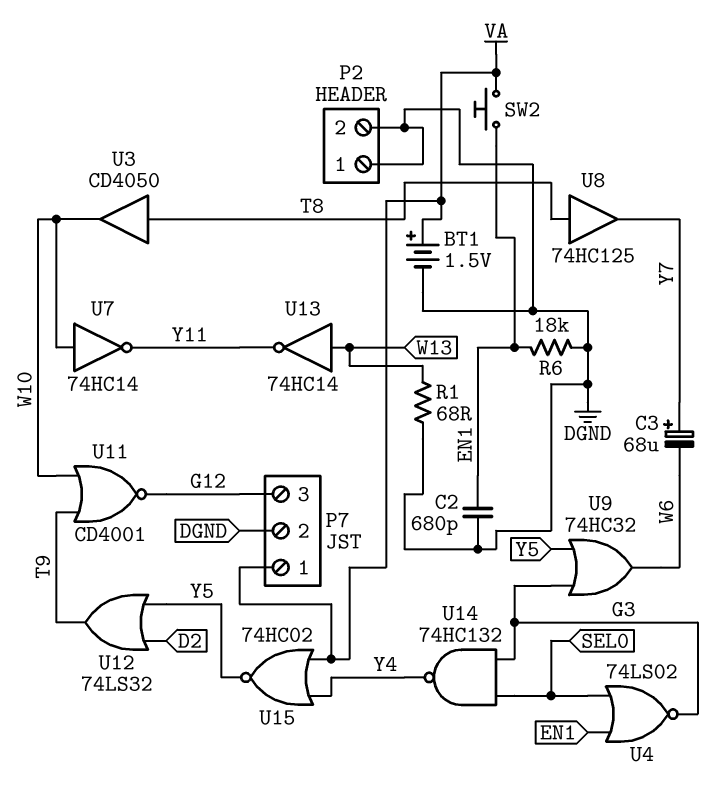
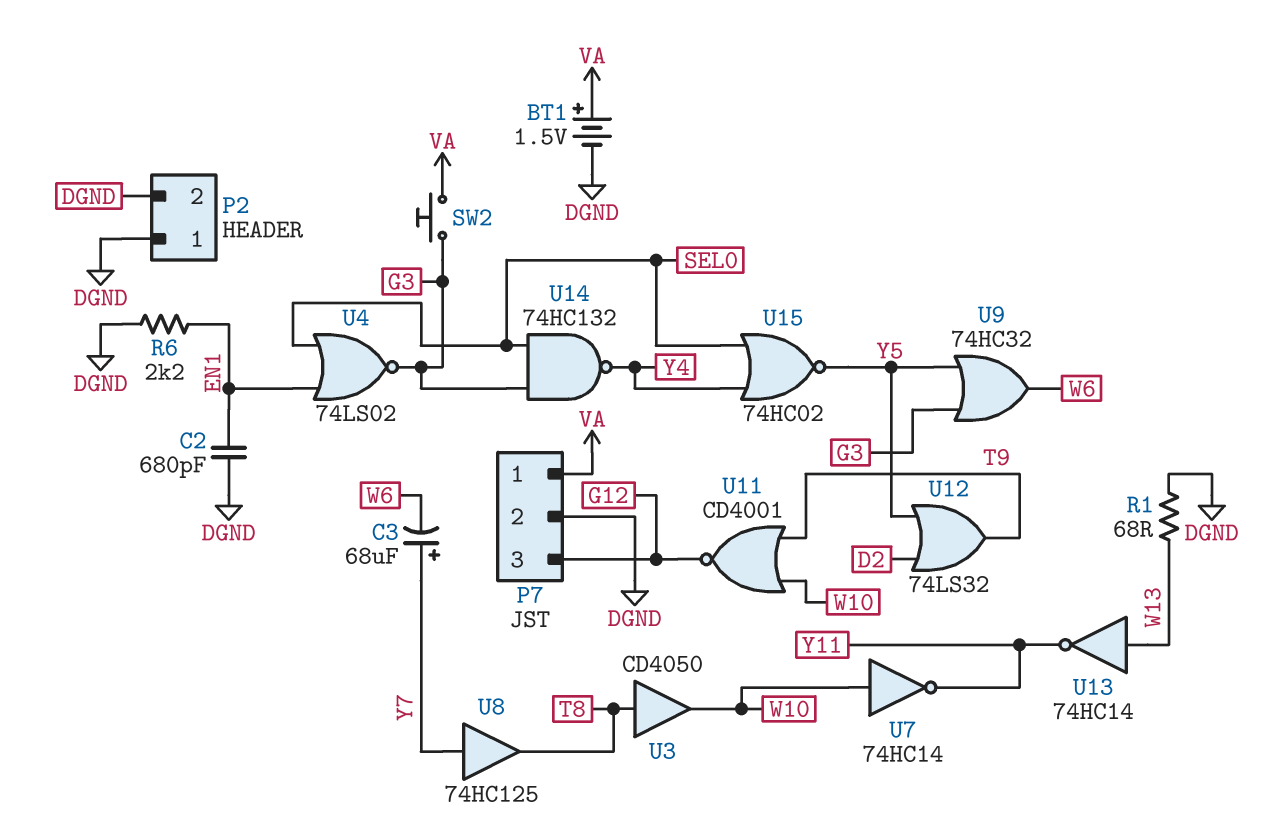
R6: 18k (DGND, EN1) -> 2.2k (DGND, EN1)
SW2: button (EN1, VA) -> button (G3, VA)
U8: buffer 74HC125 (in T8, out Y7) -> buffer 74HC125 (in Y7, out T8)
U15: NOR 74HC02 (in VA, in Y4, out Y5) -> NOR 74HC02 (in SEL0, in Y4, out Y5)

